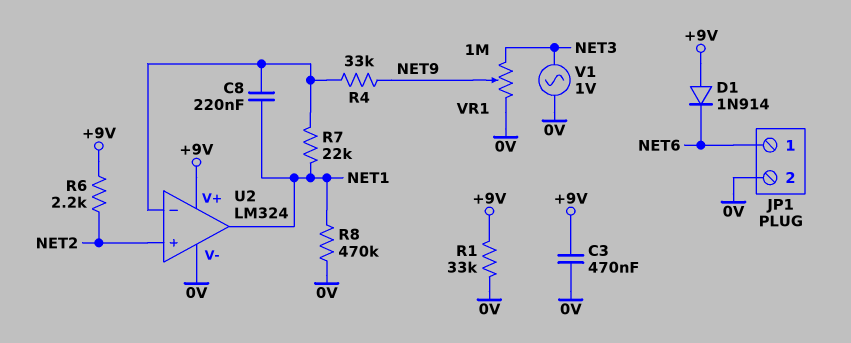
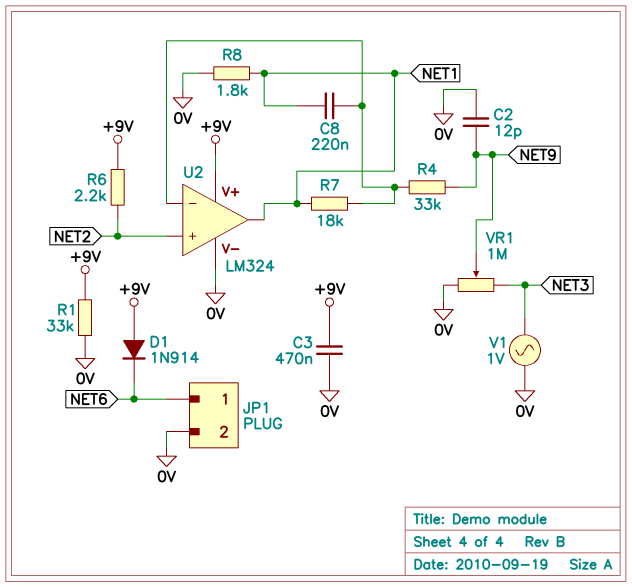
C2: none -> 12pF (0V, NET9)
R7: 22k (NET1, U2/in-) -> 18k (NET1, U2/in-)
R8: 470k (0V, NET1) -> 1.8k (0V, NET1)

